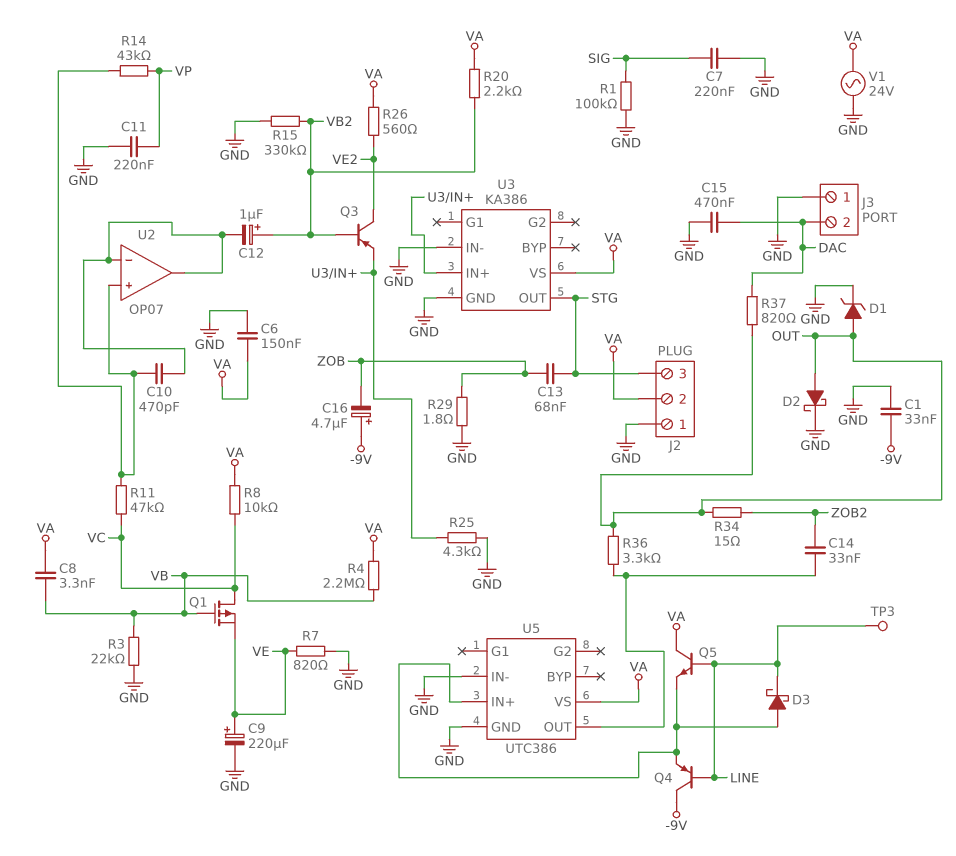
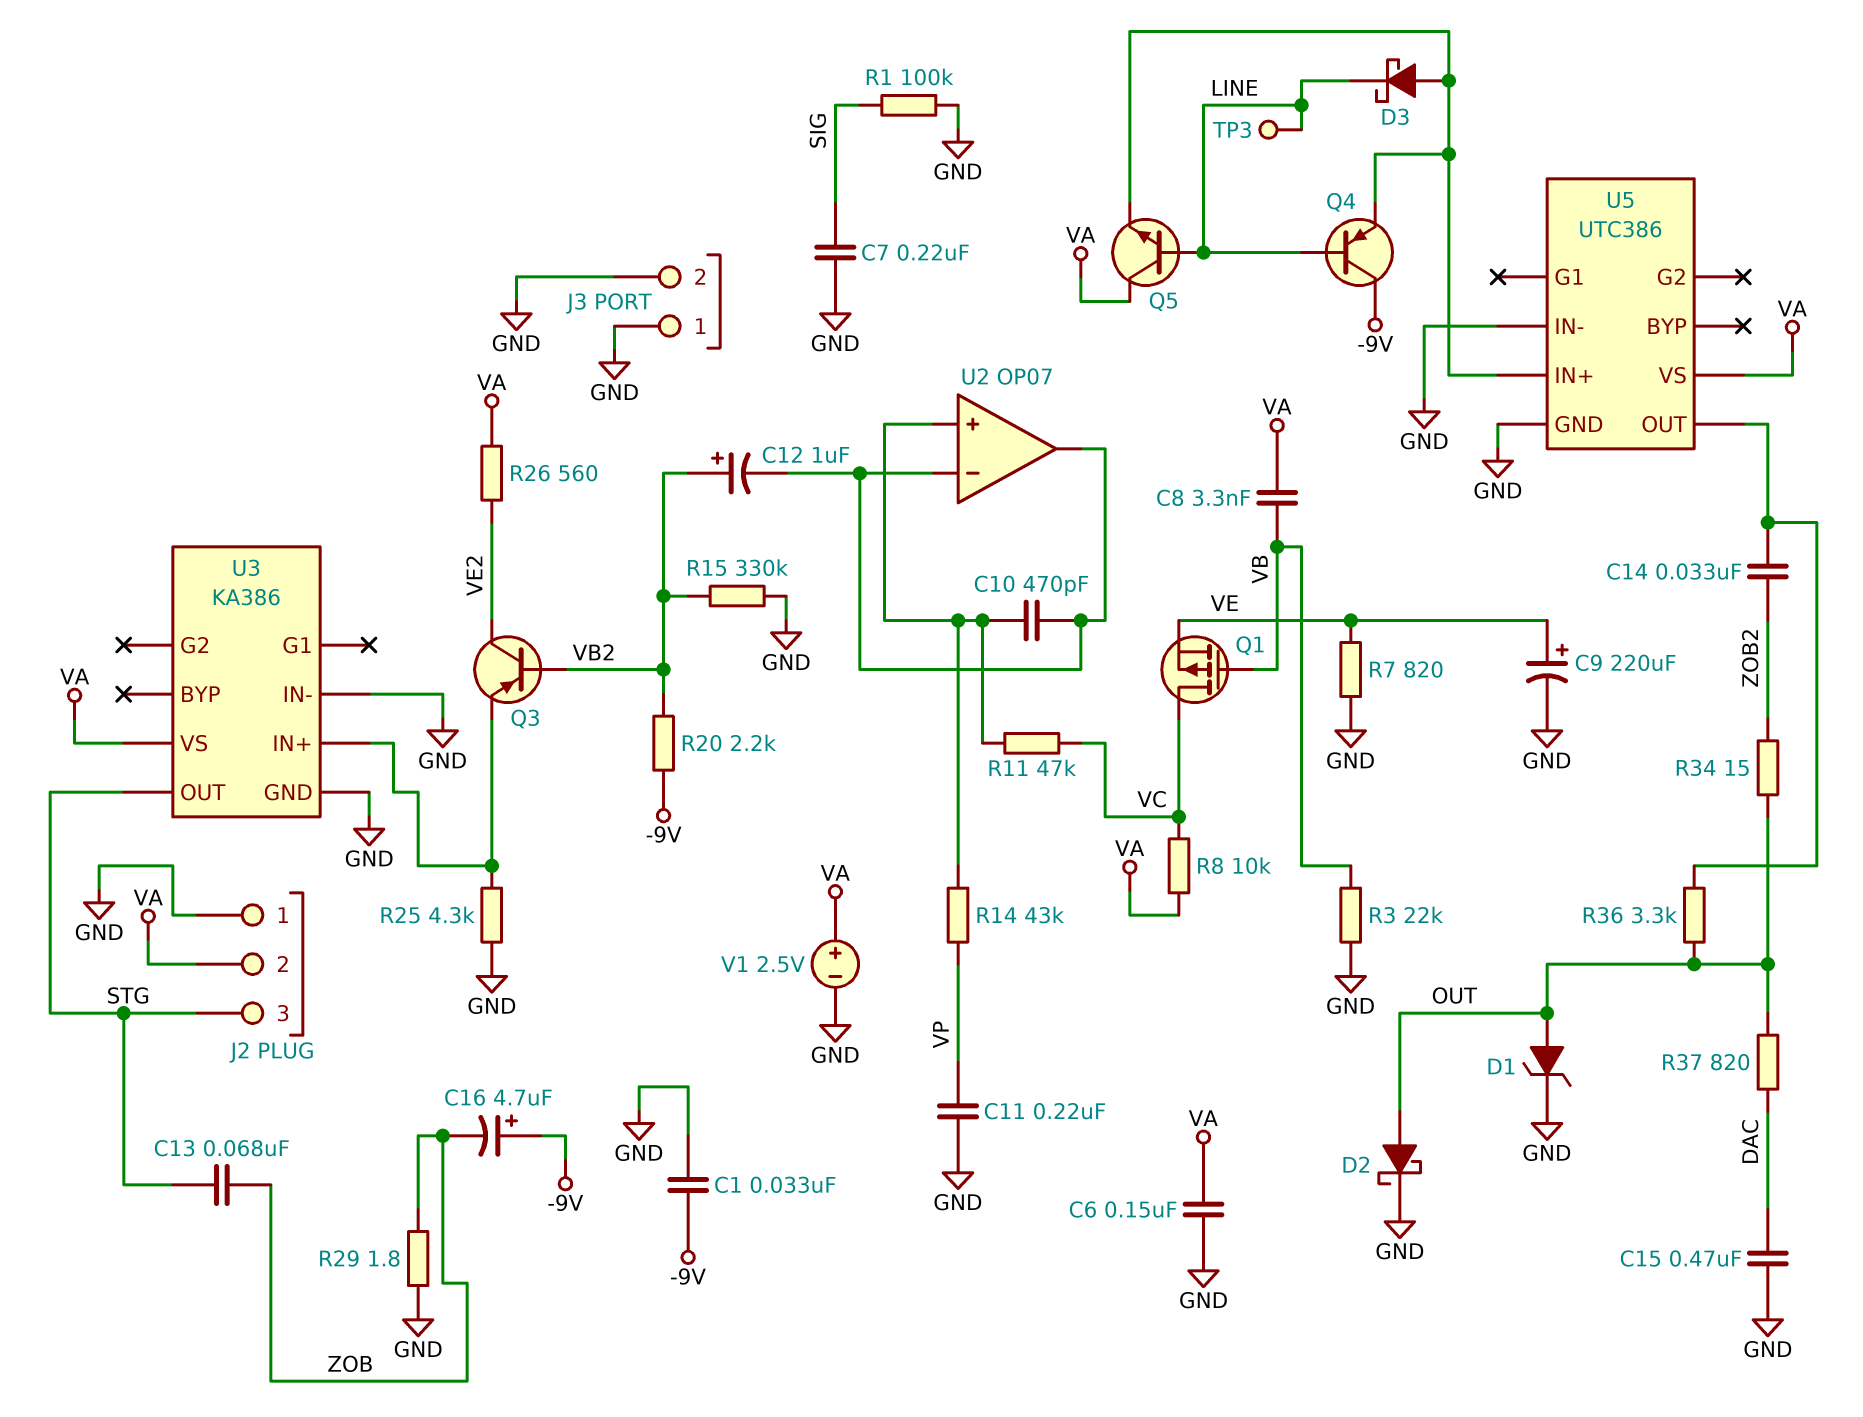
J3 pin 2: DAC -> GND
R4: 2.2M (VA, VB) -> none
R20: 2.2k (VA, VB2) -> 2.2k (-9V, VB2)
V1: AC 24V (GND, VA) -> 2.5V (plus VA, minus GND)

